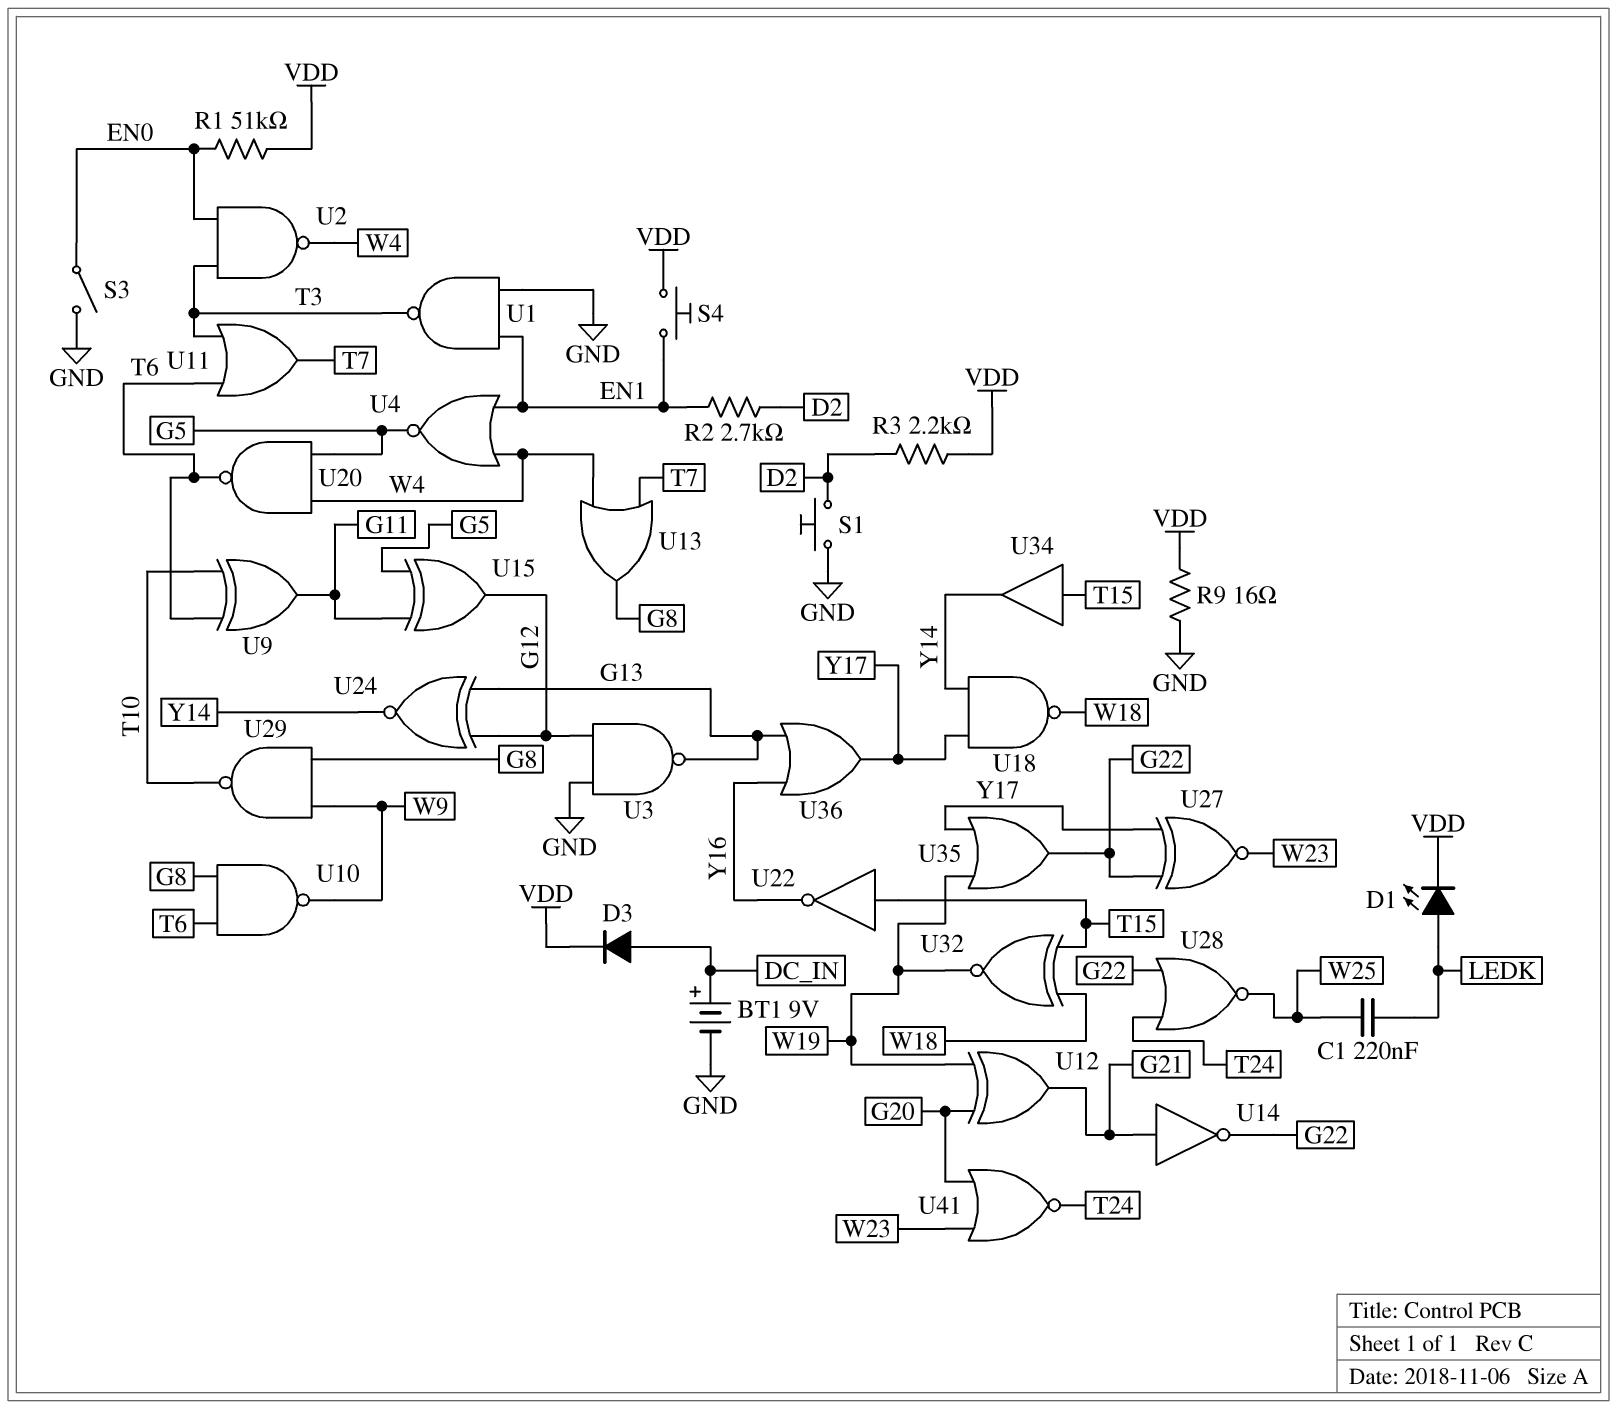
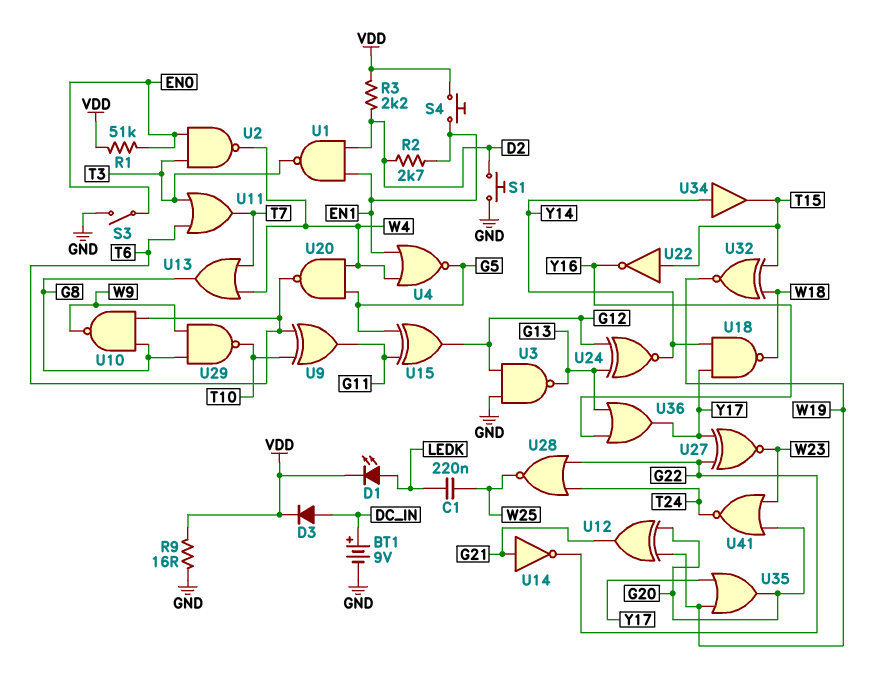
U1: NAND (in EN1, in GND, out T3) -> NAND (in D2, in EN1, out T3)
U34: buffer (in T15, out Y14) -> buffer (in Y14, out T15)
U35: OR (in W19, in Y17, out G22) -> OR (in W19, in Y17, out G20)

